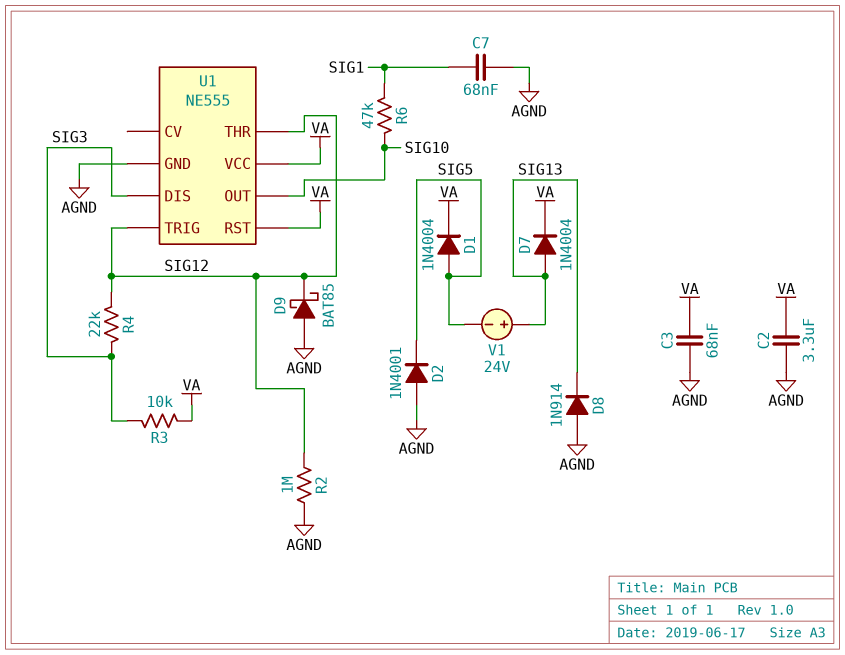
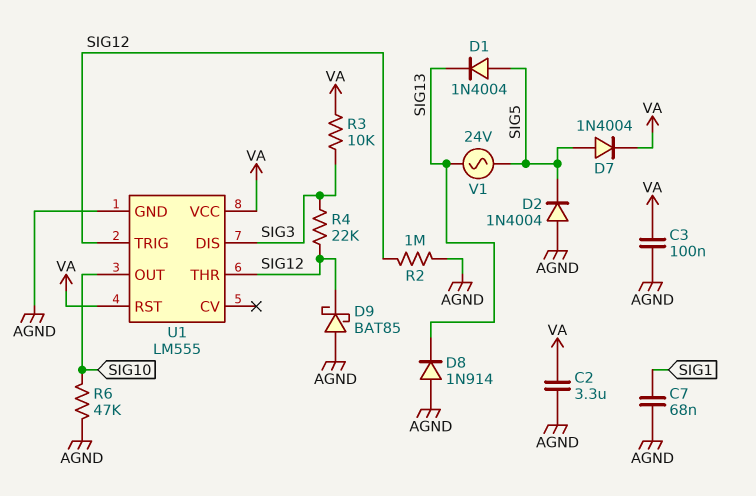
C3: 68nF (AGND, VA) -> 100nF (AGND, VA)
D1: diode 1N4004 (A SIG5, K VA) -> diode 1N4004 (A SIG5, K SIG13)
D2: diode 1N4001 (A AGND, K SIG5) -> diode 1N4004 (A AGND, K SIG5)
D7: diode 1N4004 (A SIG13, K VA) -> diode 1N4004 (A SIG5, K VA)
R6: 47k (SIG1, SIG10) -> 47k (AGND, SIG10)
U1: NE555 -> LM555
V1: 24V (plus SIG13, minus SIG5) -> AC 24V (SIG5, SIG13)

